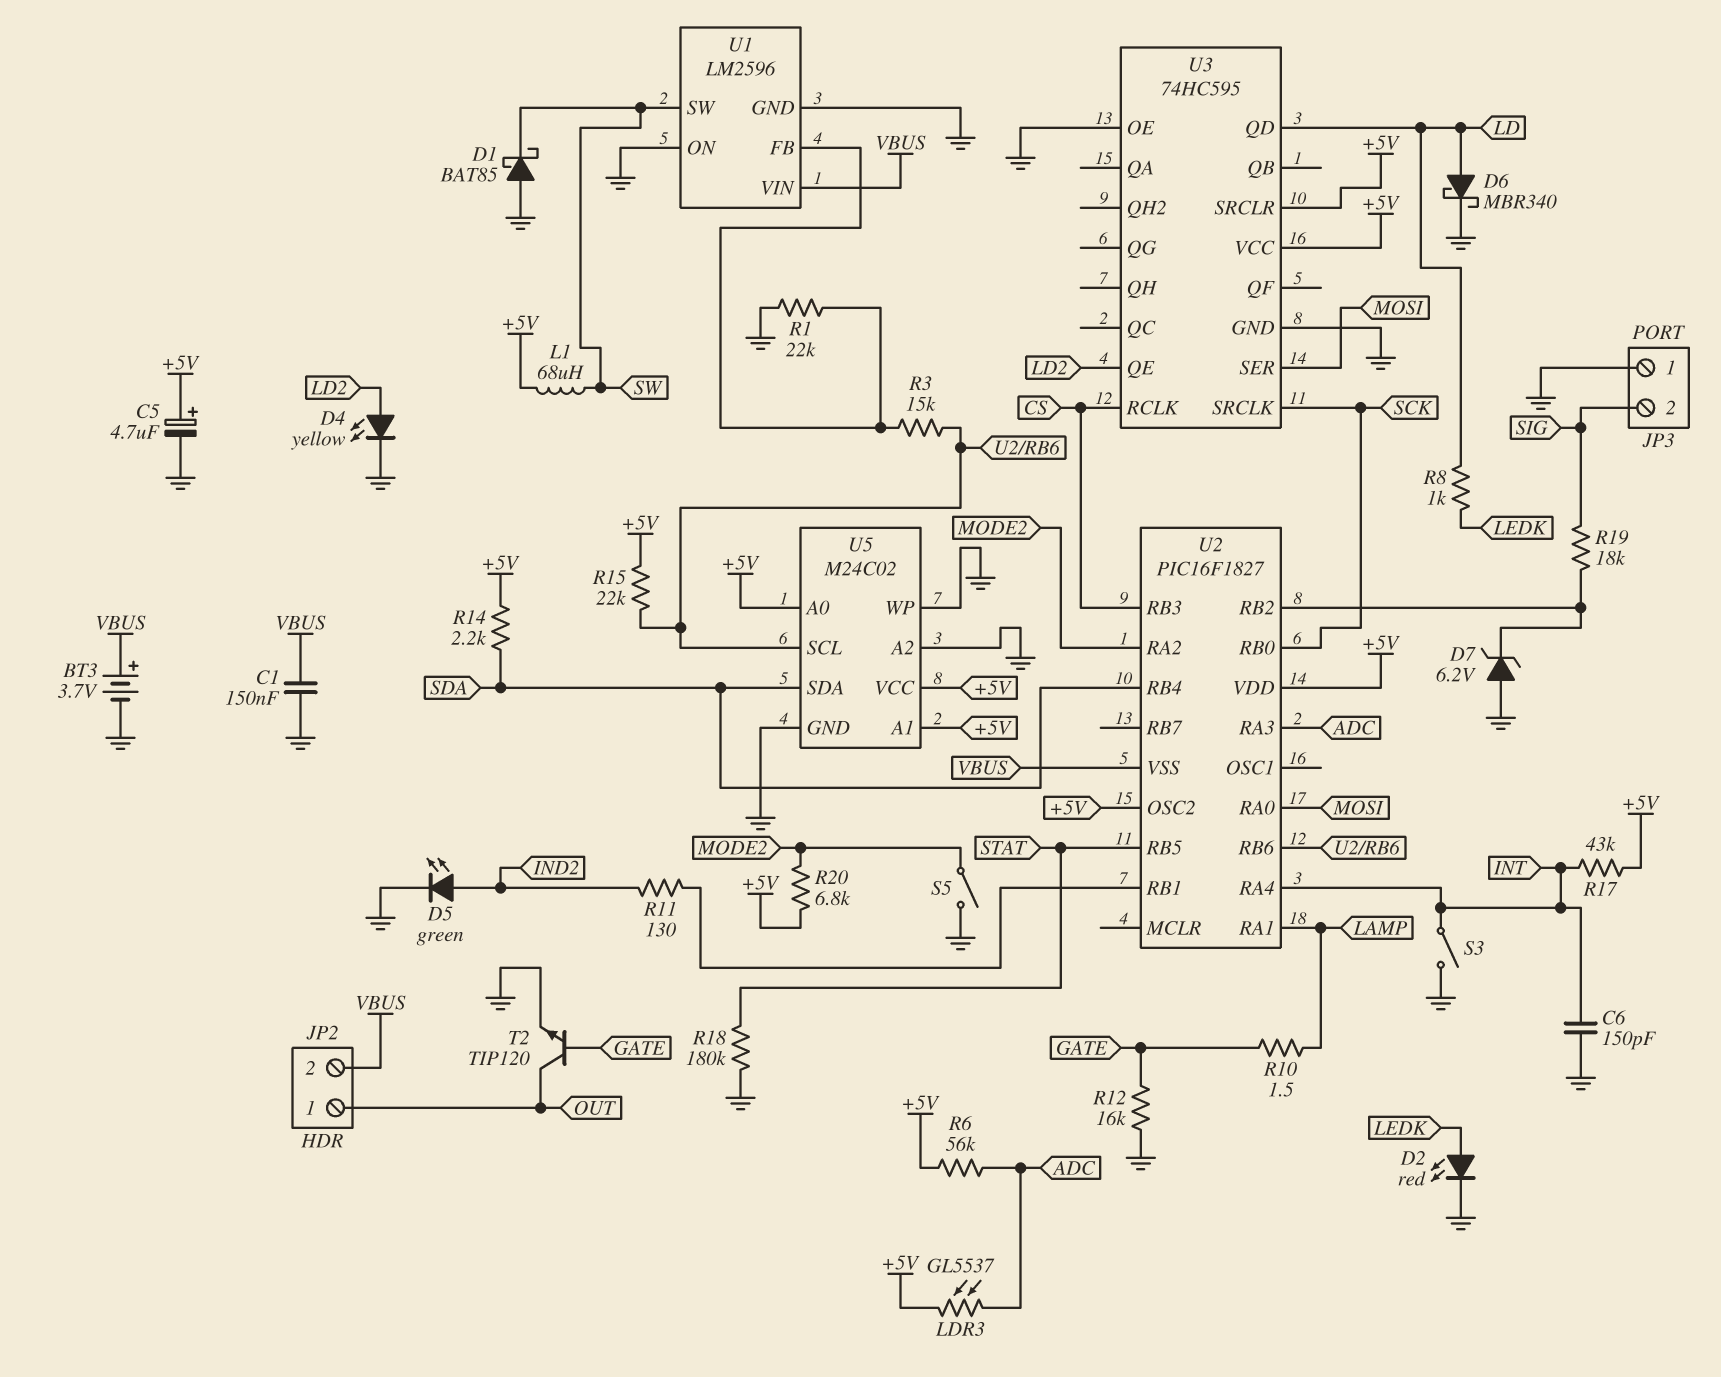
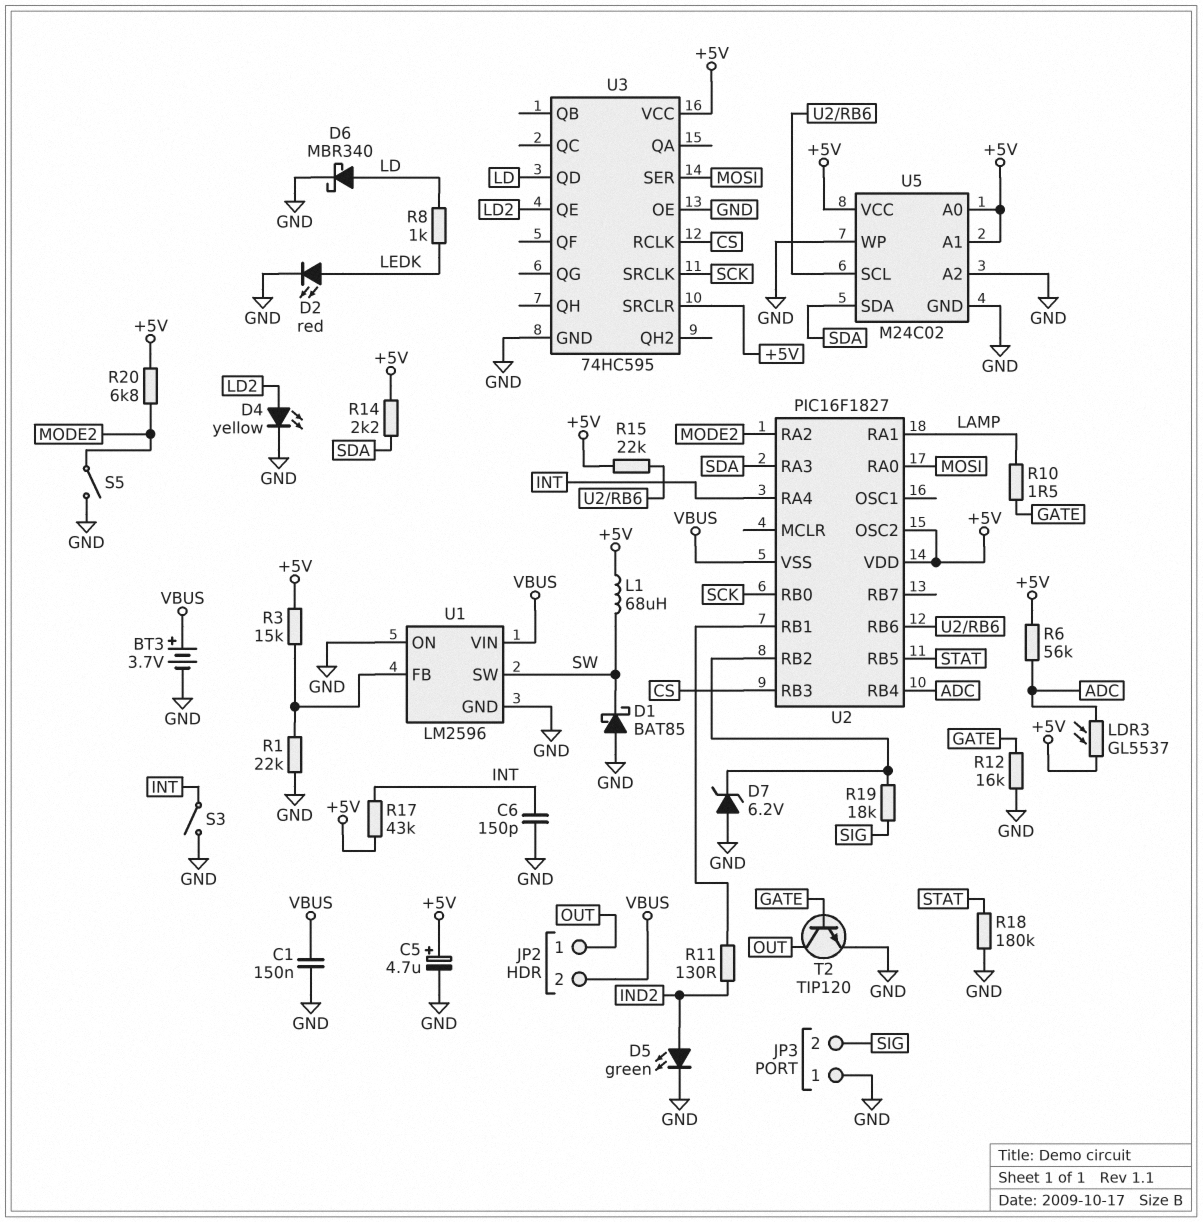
R3: 15k (U1/FB, U2/RB6) -> 15k (+5V, U1/FB)
U2 pin RA3: ADC -> SDA
U2 pin RB4: SDA -> ADC

